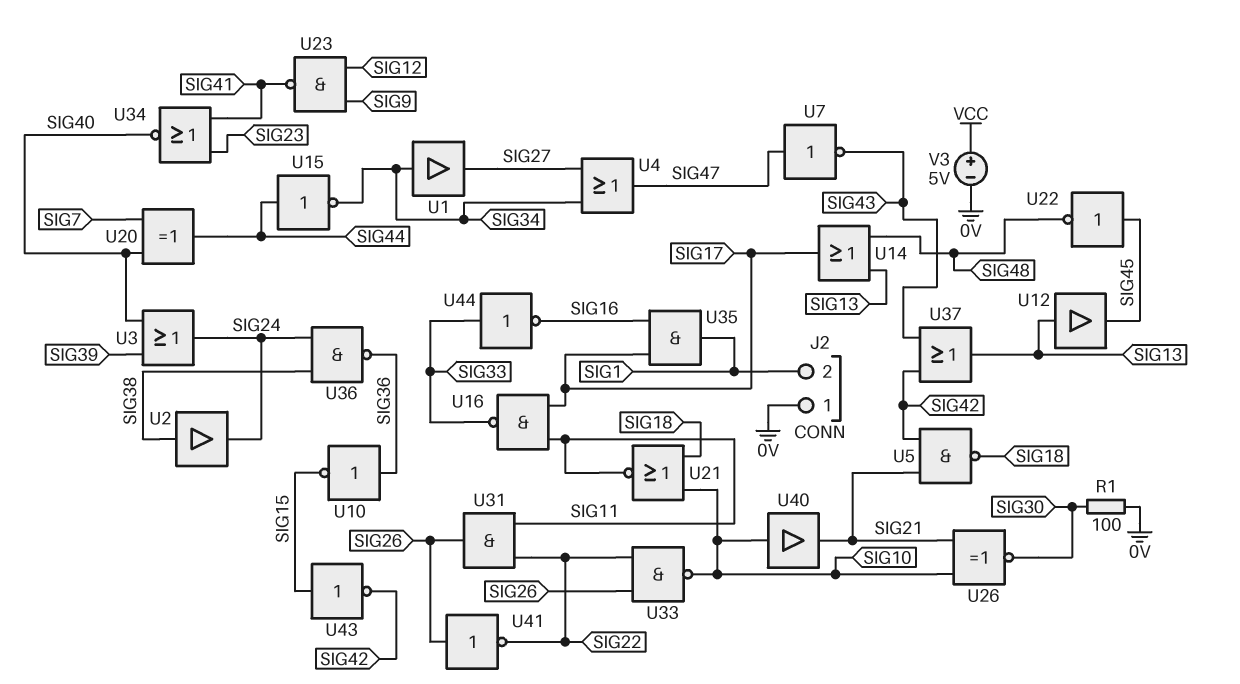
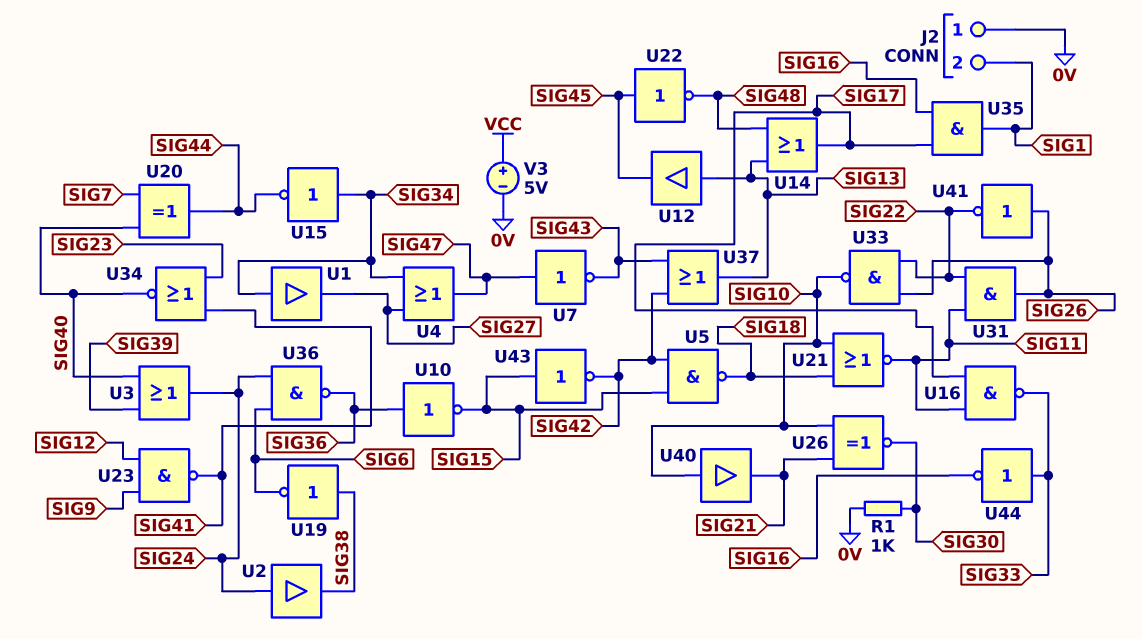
R1: 100 (0V, SIG30) -> 1k (0V, SIG30)
U2: buffer (in SIG38, out SIG24) -> buffer (in SIG24, out SIG38)
U5: NAND (in SIG21, in SIG42, out SIG18) -> NAND (in SIG15, in SIG42, out SIG18)
U15: NOT (in SIG44, out SIG34) -> NOT (in SIG34, out SIG44)
U19: none -> NOT (in SIG38, out SIG6)
U36: NAND (in SIG24, in SIG38, out SIG36) -> NAND (in SIG6, in SIG24, out SIG36)

